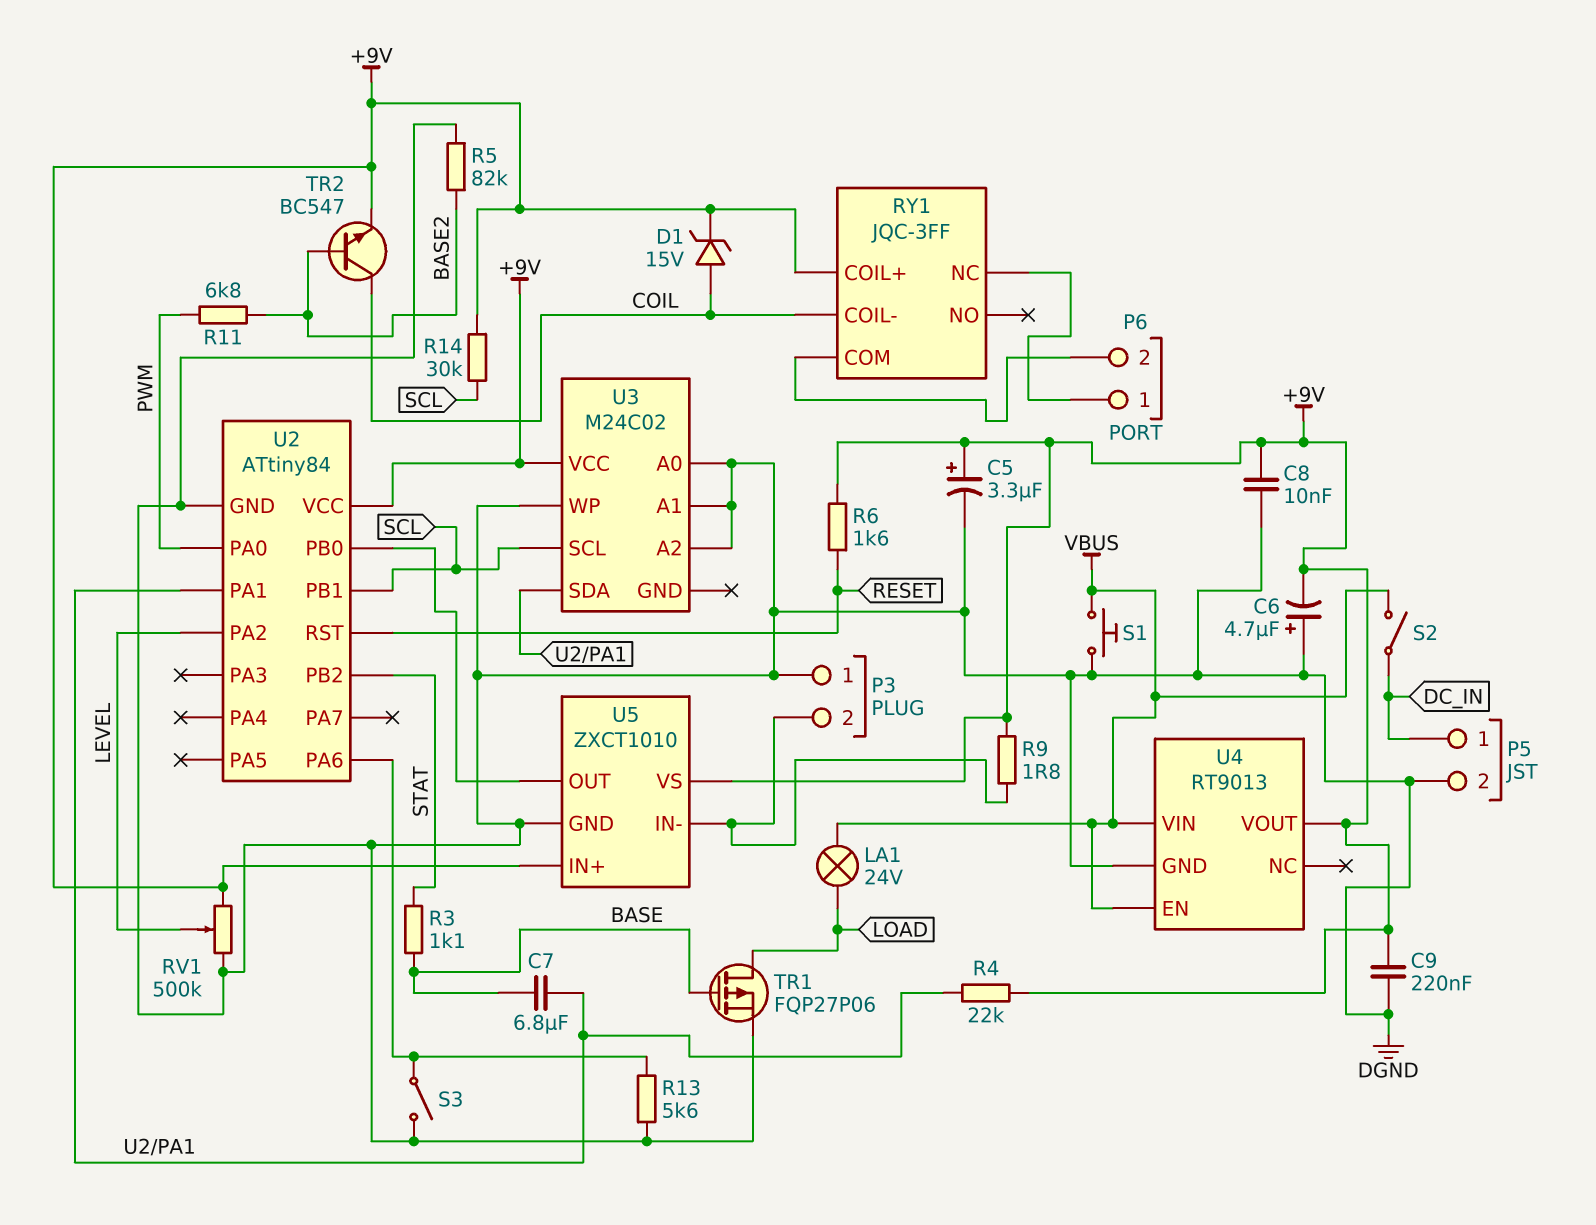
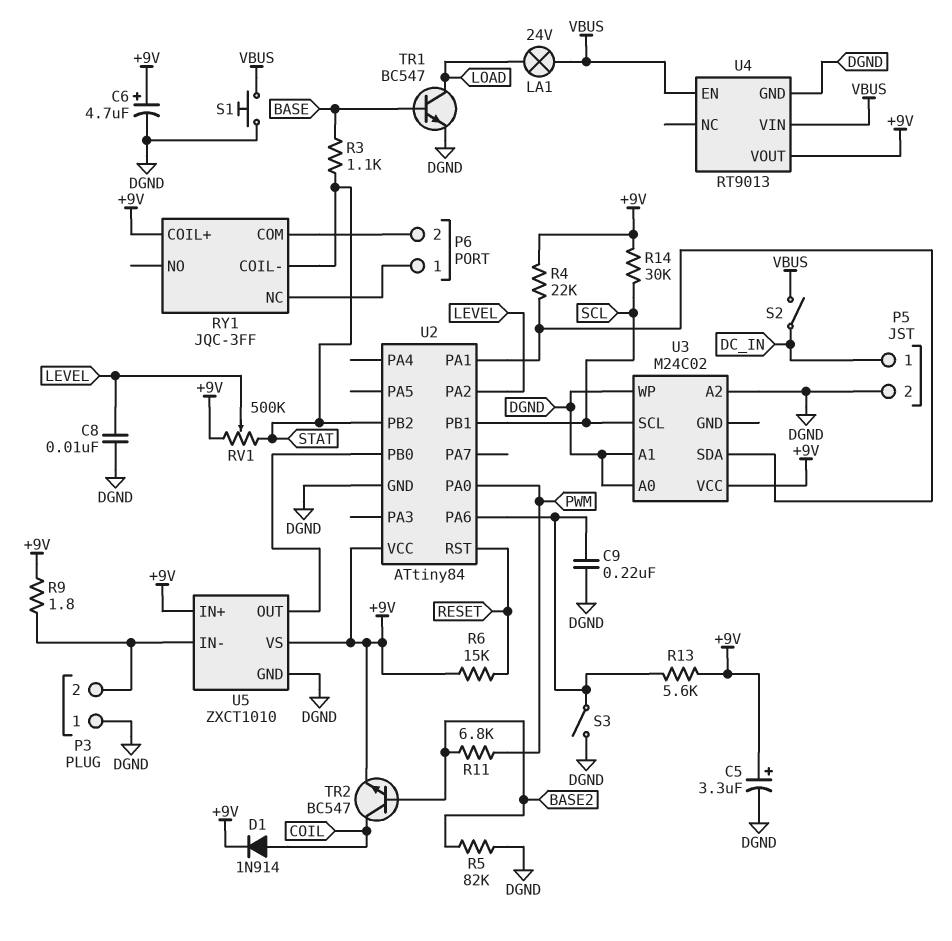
C6: 4.7uF (plus DGND, minus +9V) -> 4.7uF (plus +9V, minus DGND)
C7: 6.8uF (BASE, U2/PA1) -> none
C8: 10nF (+9V, DGND) -> 10nF (DGND, LEVEL)
C9: 220nF (+9V, DGND) -> 220nF (DGND, U2/PA6)
D1: zener 15V (A COIL, K +9V) -> diode 1N914 (A COIL, K +9V)
R6: 1.6k (+9V, RESET) -> 15k (+9V, RESET)
R13: 5.6k (DGND, U2/PA6) -> 5.6k (+9V, U2/PA6)
RV1: 500k (+9V, DGND, wiper LEVEL) -> 500k (+9V, STAT, wiper LEVEL)
RY1 pin COIL-: COIL -> STAT
TR1: PMOS FQP27P06 (G BASE, D LOAD, S DGND) -> NPN BC547 (B BASE, C LOAD, E DGND)

